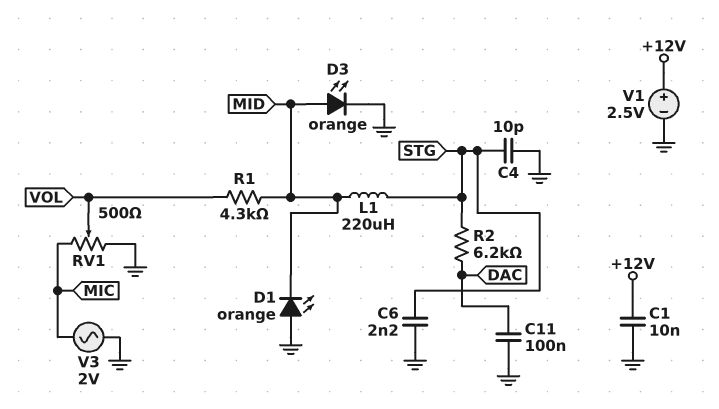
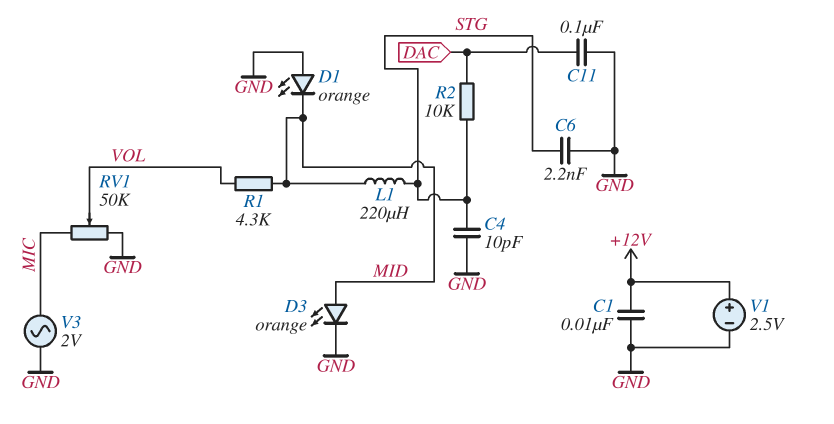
R2: 6.2k (DAC, STG) -> 10k (DAC, STG)
RV1: 500 (GND, MIC, wiper VOL) -> 50k (GND, MIC, wiper VOL)

